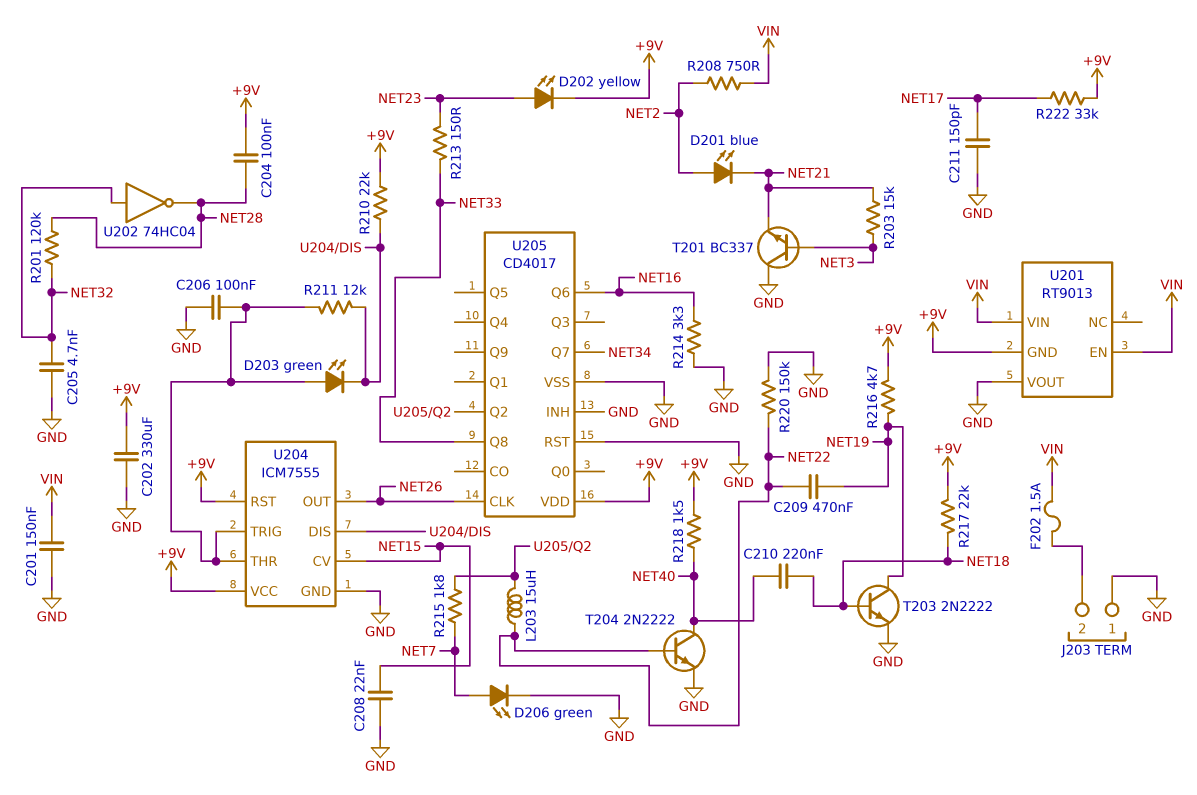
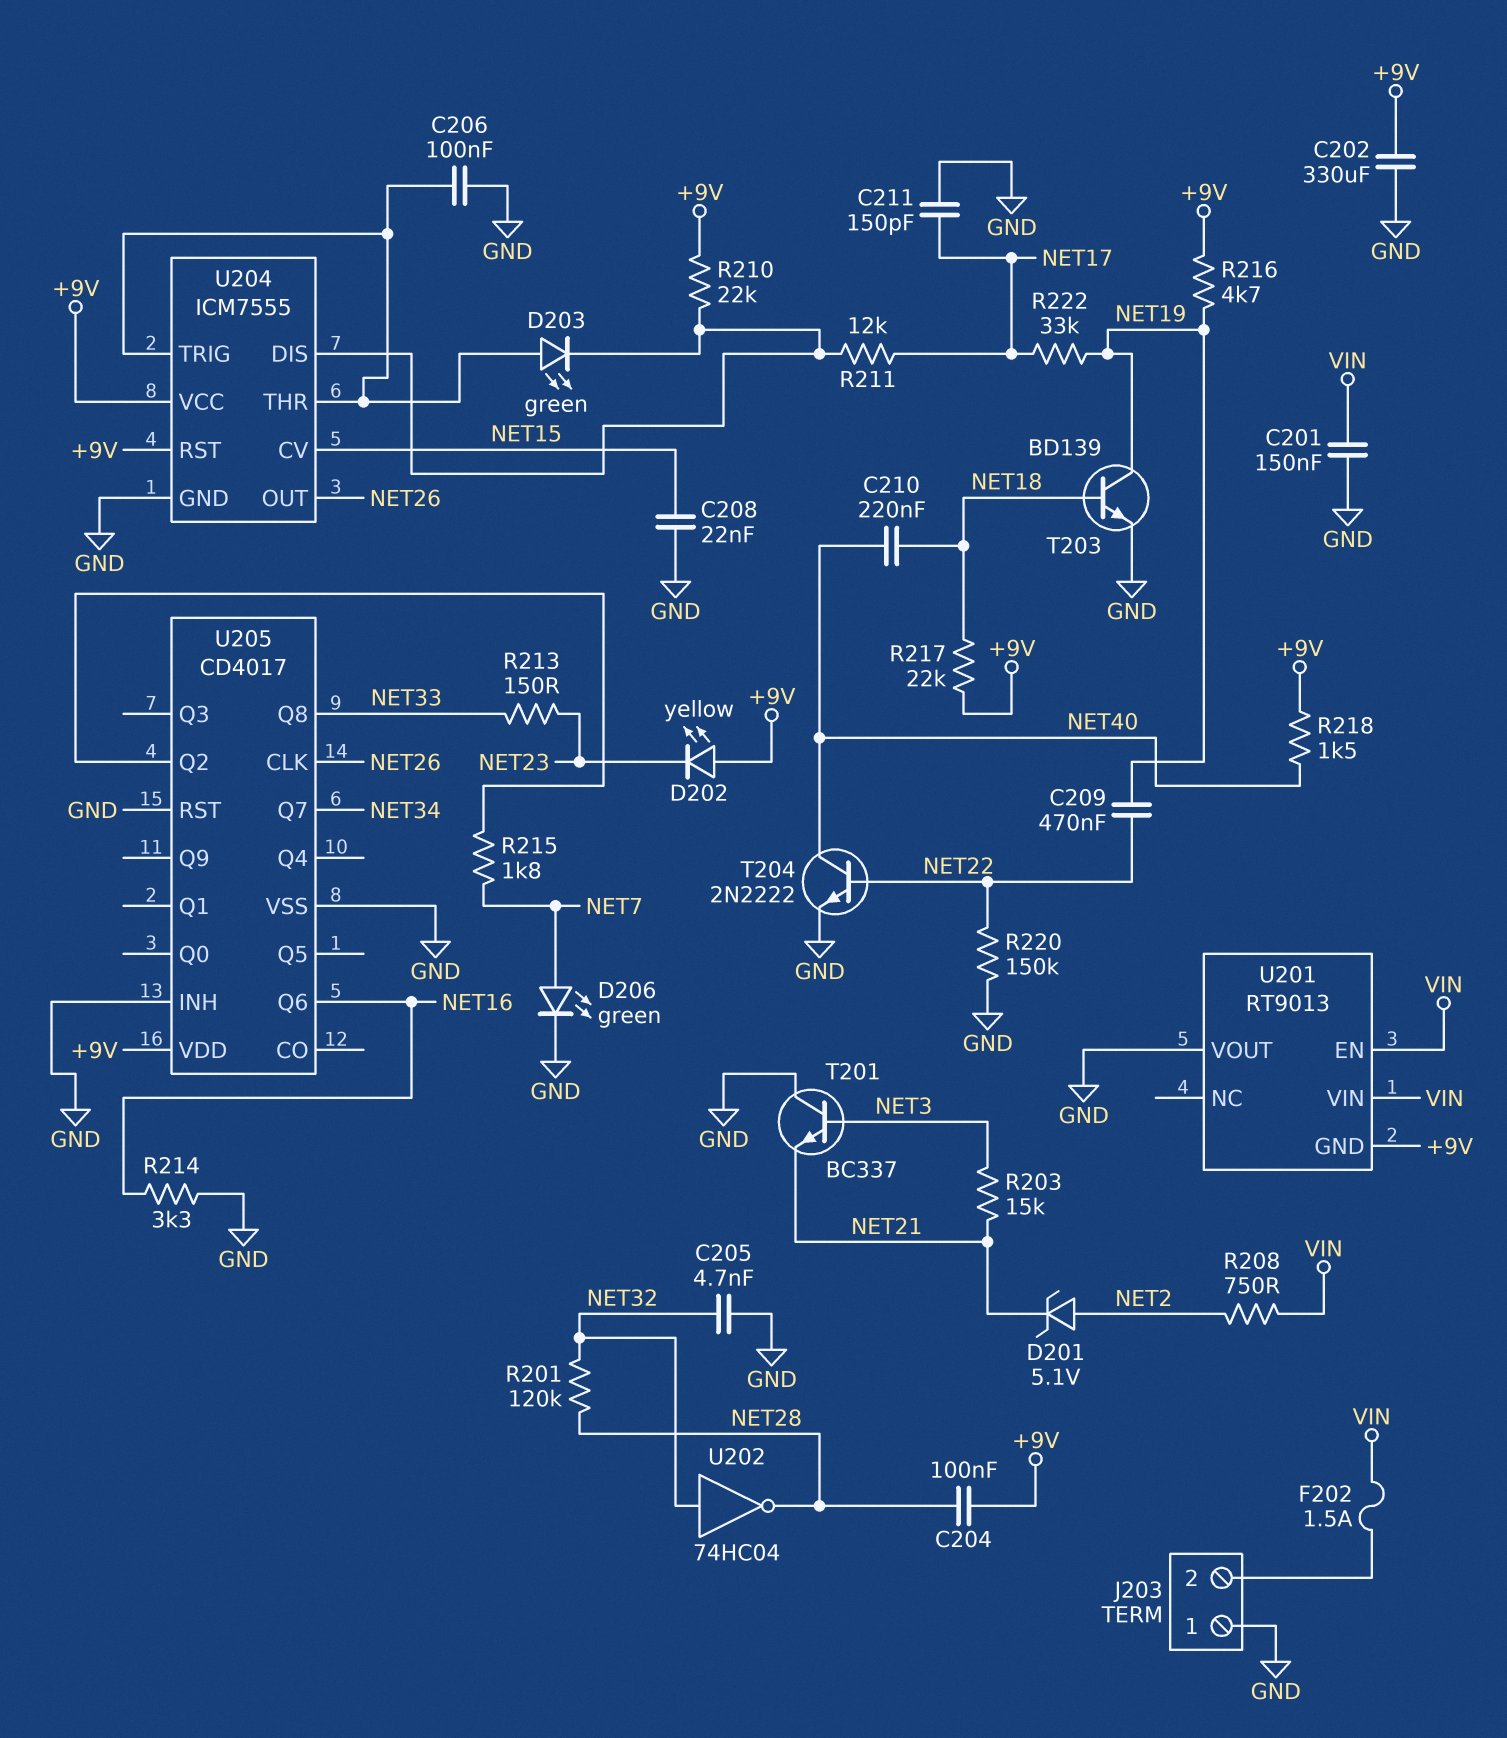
D201: LED blue (A NET2, K NET21) -> zener 5.1V (A NET2, K NET21)
D202: LED yellow (A NET23, K +9V) -> LED yellow (A +9V, K NET23)
L203: 15uH (NET22, U205/Q2) -> none
R211: 12k (U204/DIS, U204/THR) -> 12k (NET17, U204/DIS)
R222: 33k (+9V, NET17) -> 33k (NET17, NET19)
T203: NPN 2N2222 (B NET18, C NET19, E GND) -> NPN BD139 (B NET18, C NET19, E GND)

